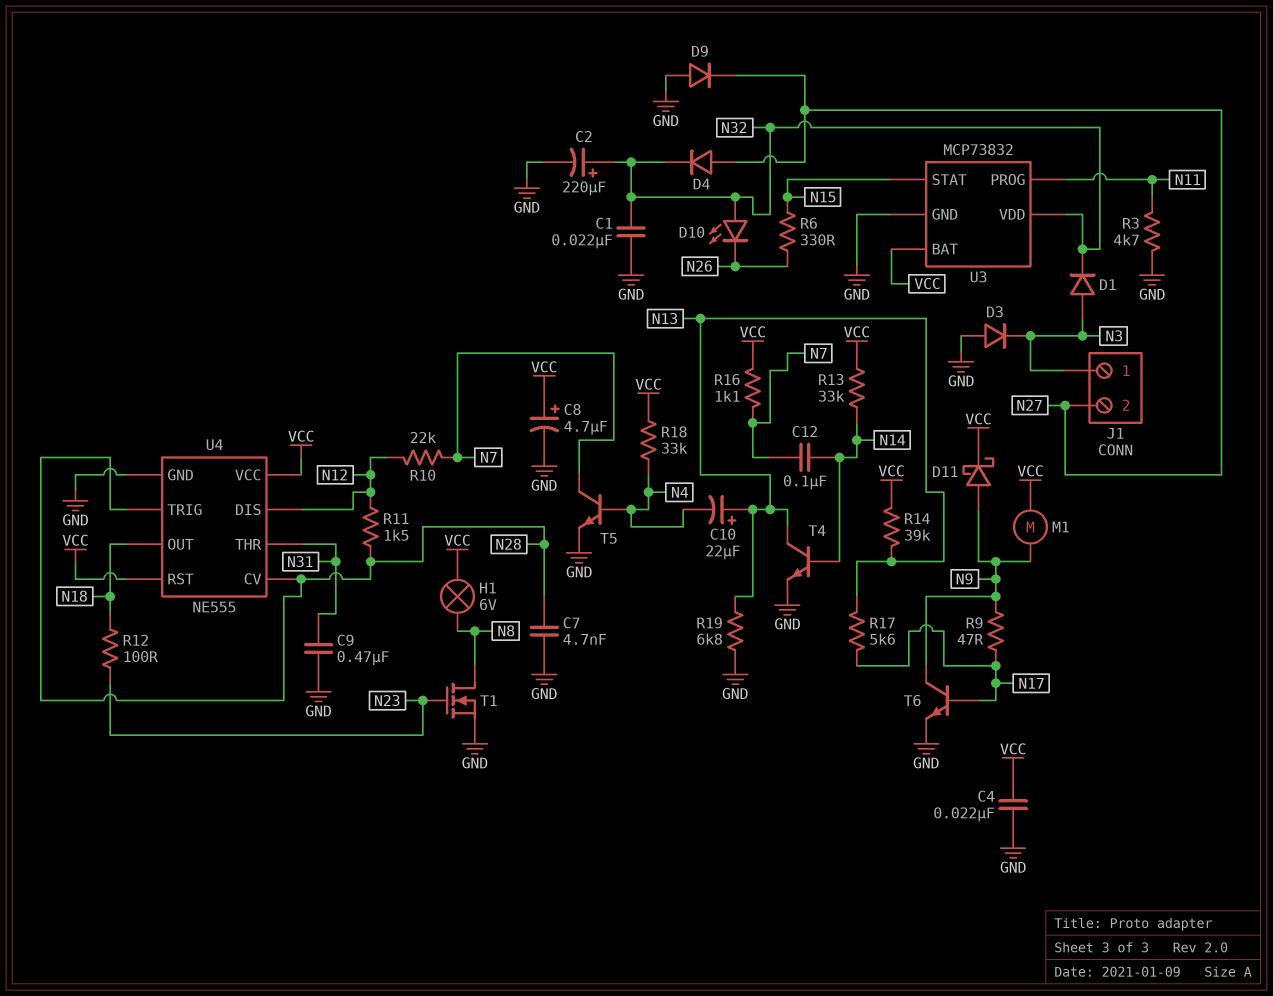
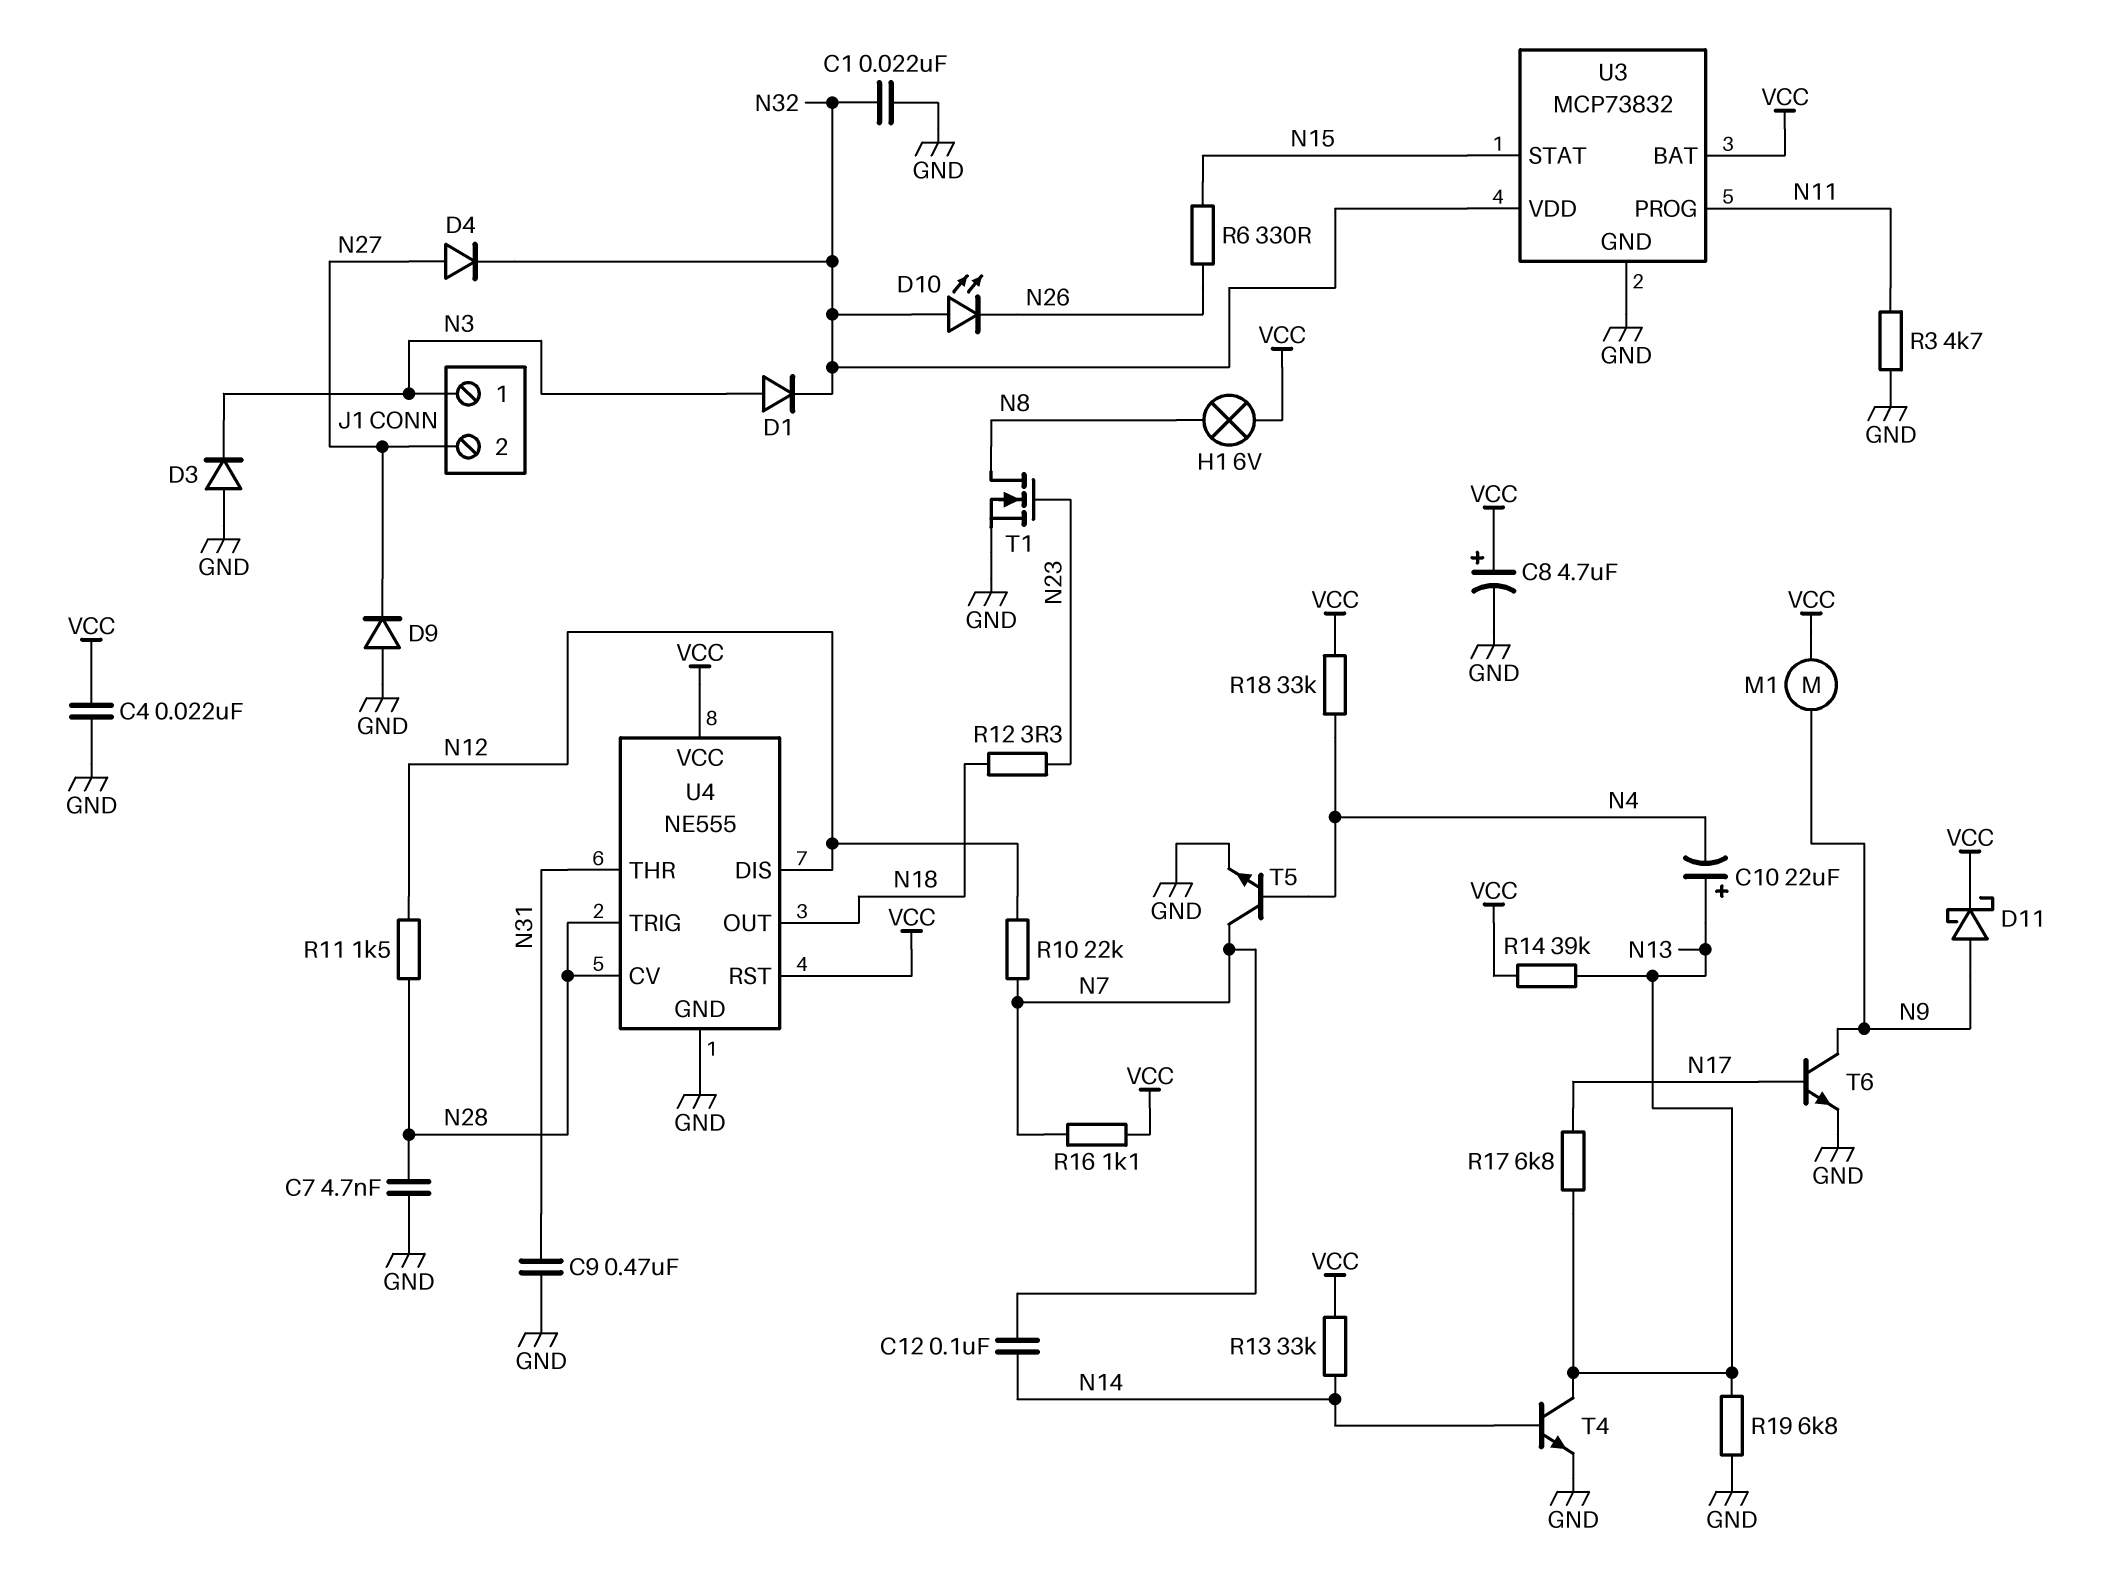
C2: 220uF (plus N32, minus GND) -> none
R9: 47 (N9, N17) -> none
R12: 100 (N18, N23) -> 3.3 (N18, N23)
R17: 5.6k (N13, N17) -> 6.8k (N13, N17)

